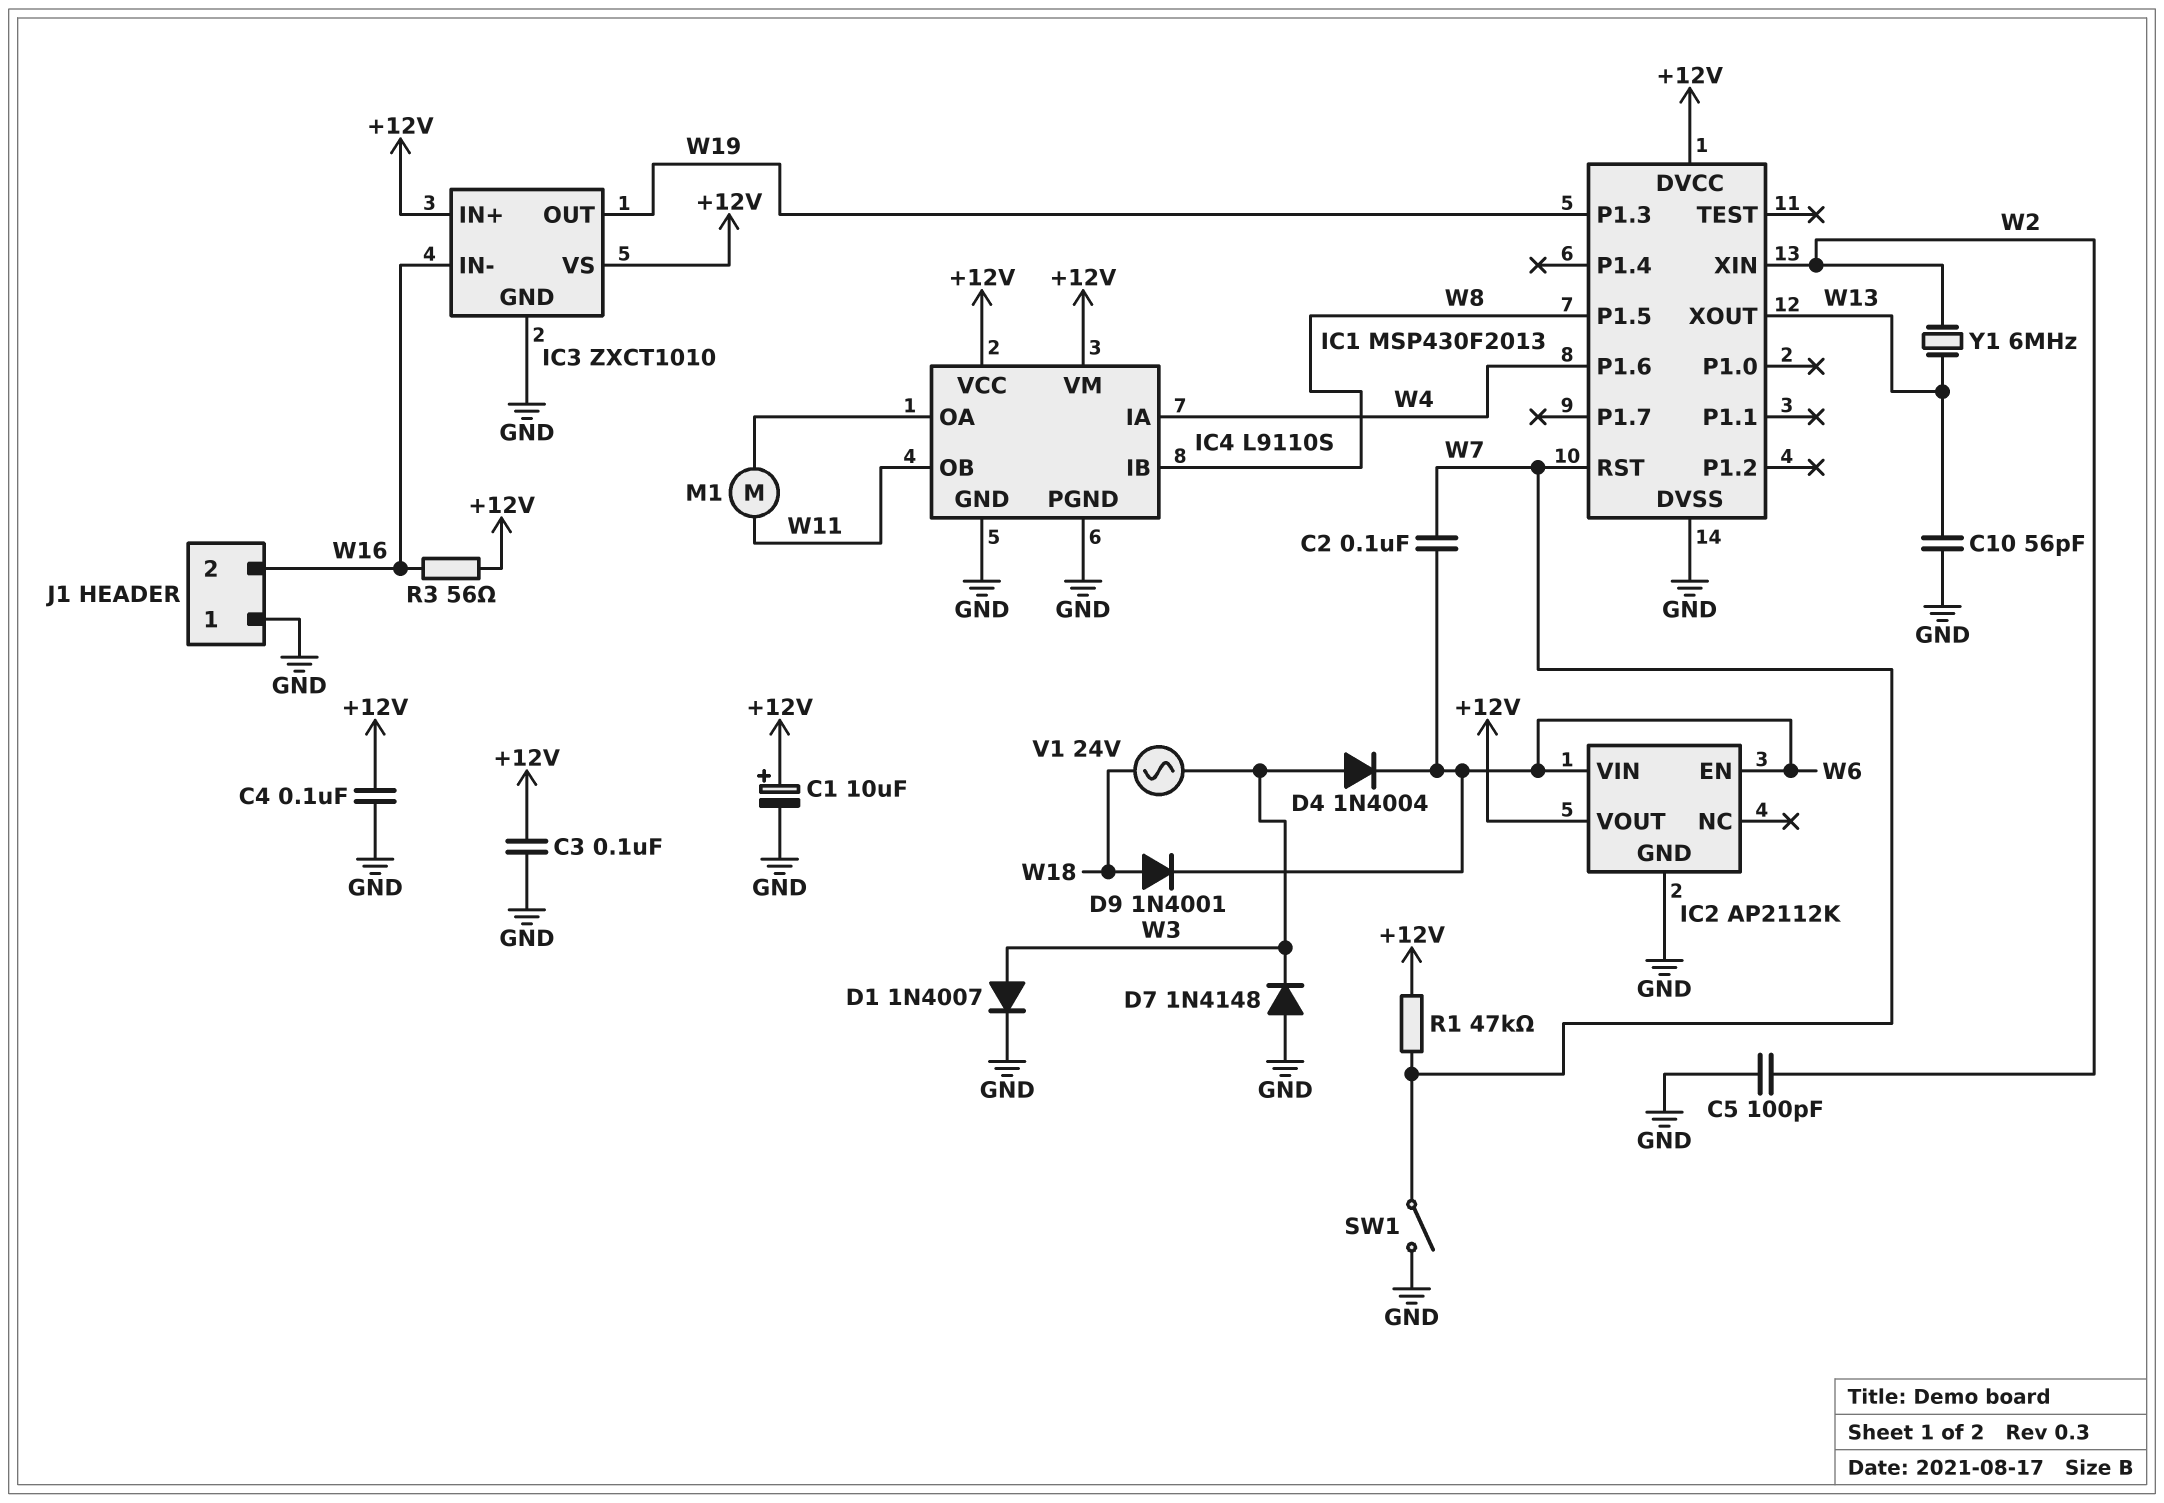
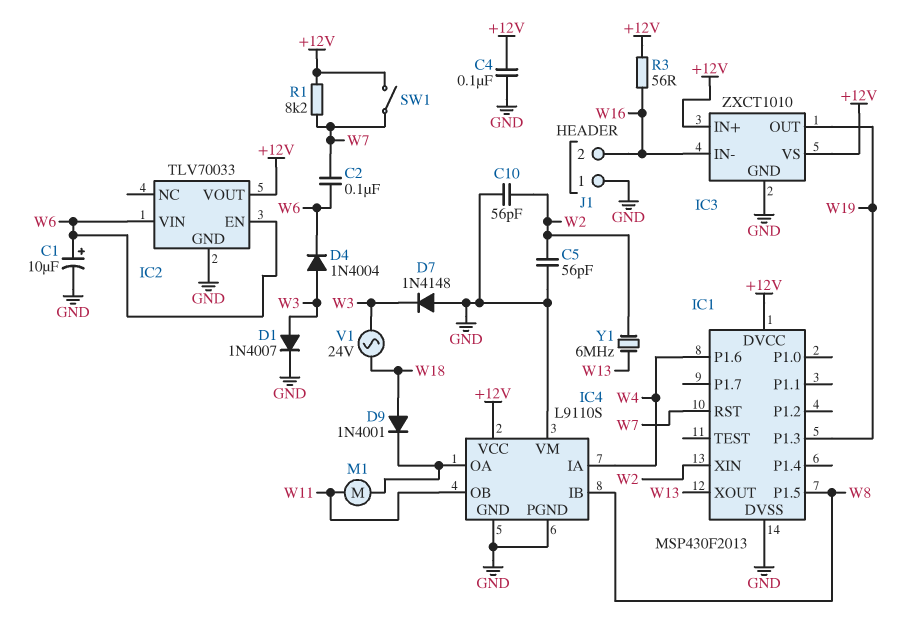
C1: 10uF (plus +12V, minus GND) -> 10uF (plus W6, minus GND)
C3: 100nF (+12V, GND) -> none
C5: 100pF (GND, W2) -> 56pF (GND, W2)
C10: 56pF (GND, W13) -> 56pF (GND, W2)
D9: diode 1N4001 (A W18, K W6) -> diode 1N4001 (A W18, K IC4/OA)
IC2: AP2112K -> TLV70033
IC4 pin VM: +12V -> GND
R1: 47k (+12V, W7) -> 8.2k (+12V, W7)
SW1: switch (GND, W7) -> switch (+12V, W7)

